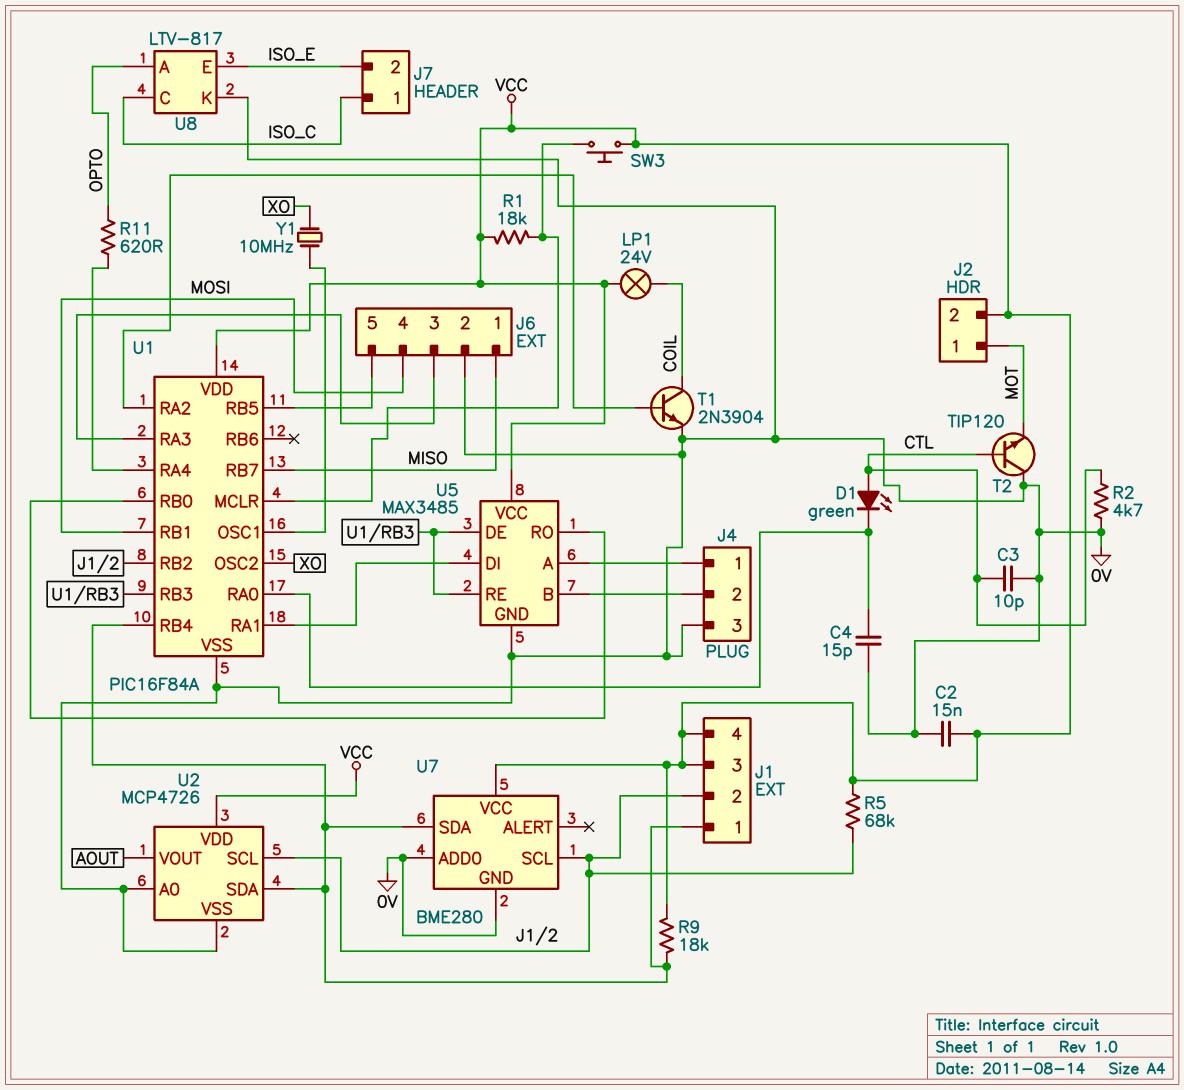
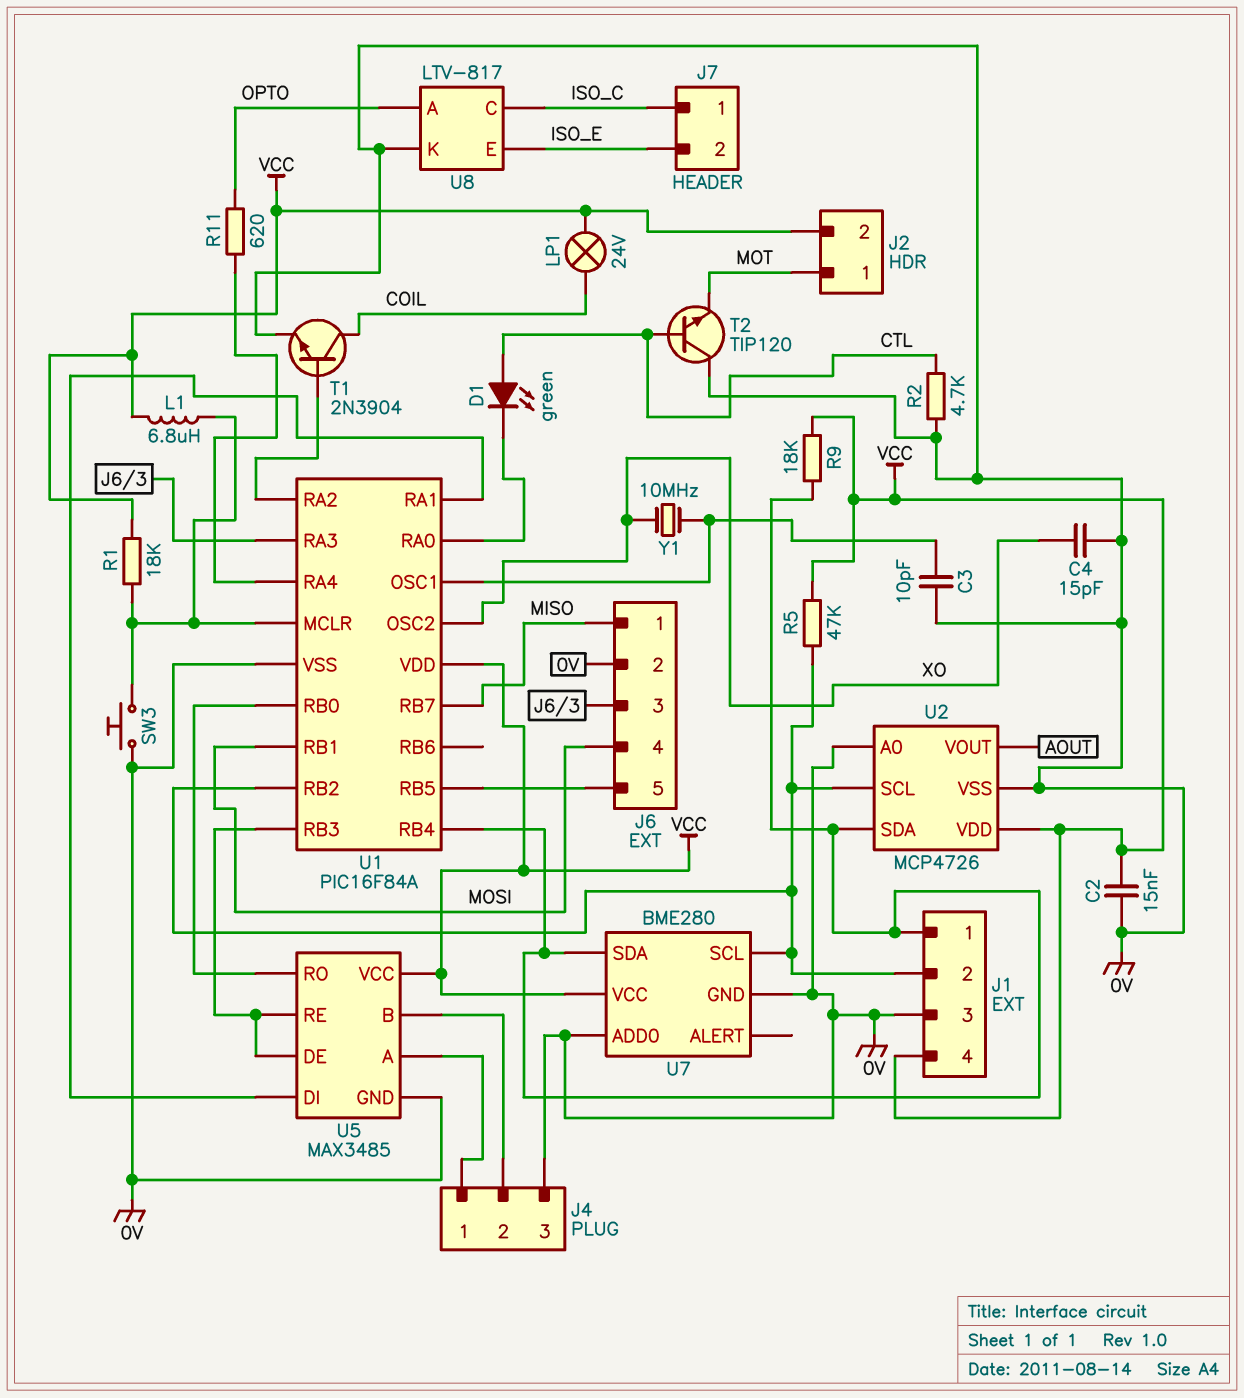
C3: 10pF (0V, CTL) -> 10pF (0V, U1/OSC1)
C4: 15pF (0V, U1/RA0) -> 15pF (0V, XO)
J1 pin 3: VCC -> 0V
L1: none -> 6.8uH (U1/MCLR, VCC)
R5: 68k (J1/2, VCC) -> 47k (J1/2, VCC)
SW3: button (U1/MCLR, VCC) -> button (0V, U1/MCLR)

